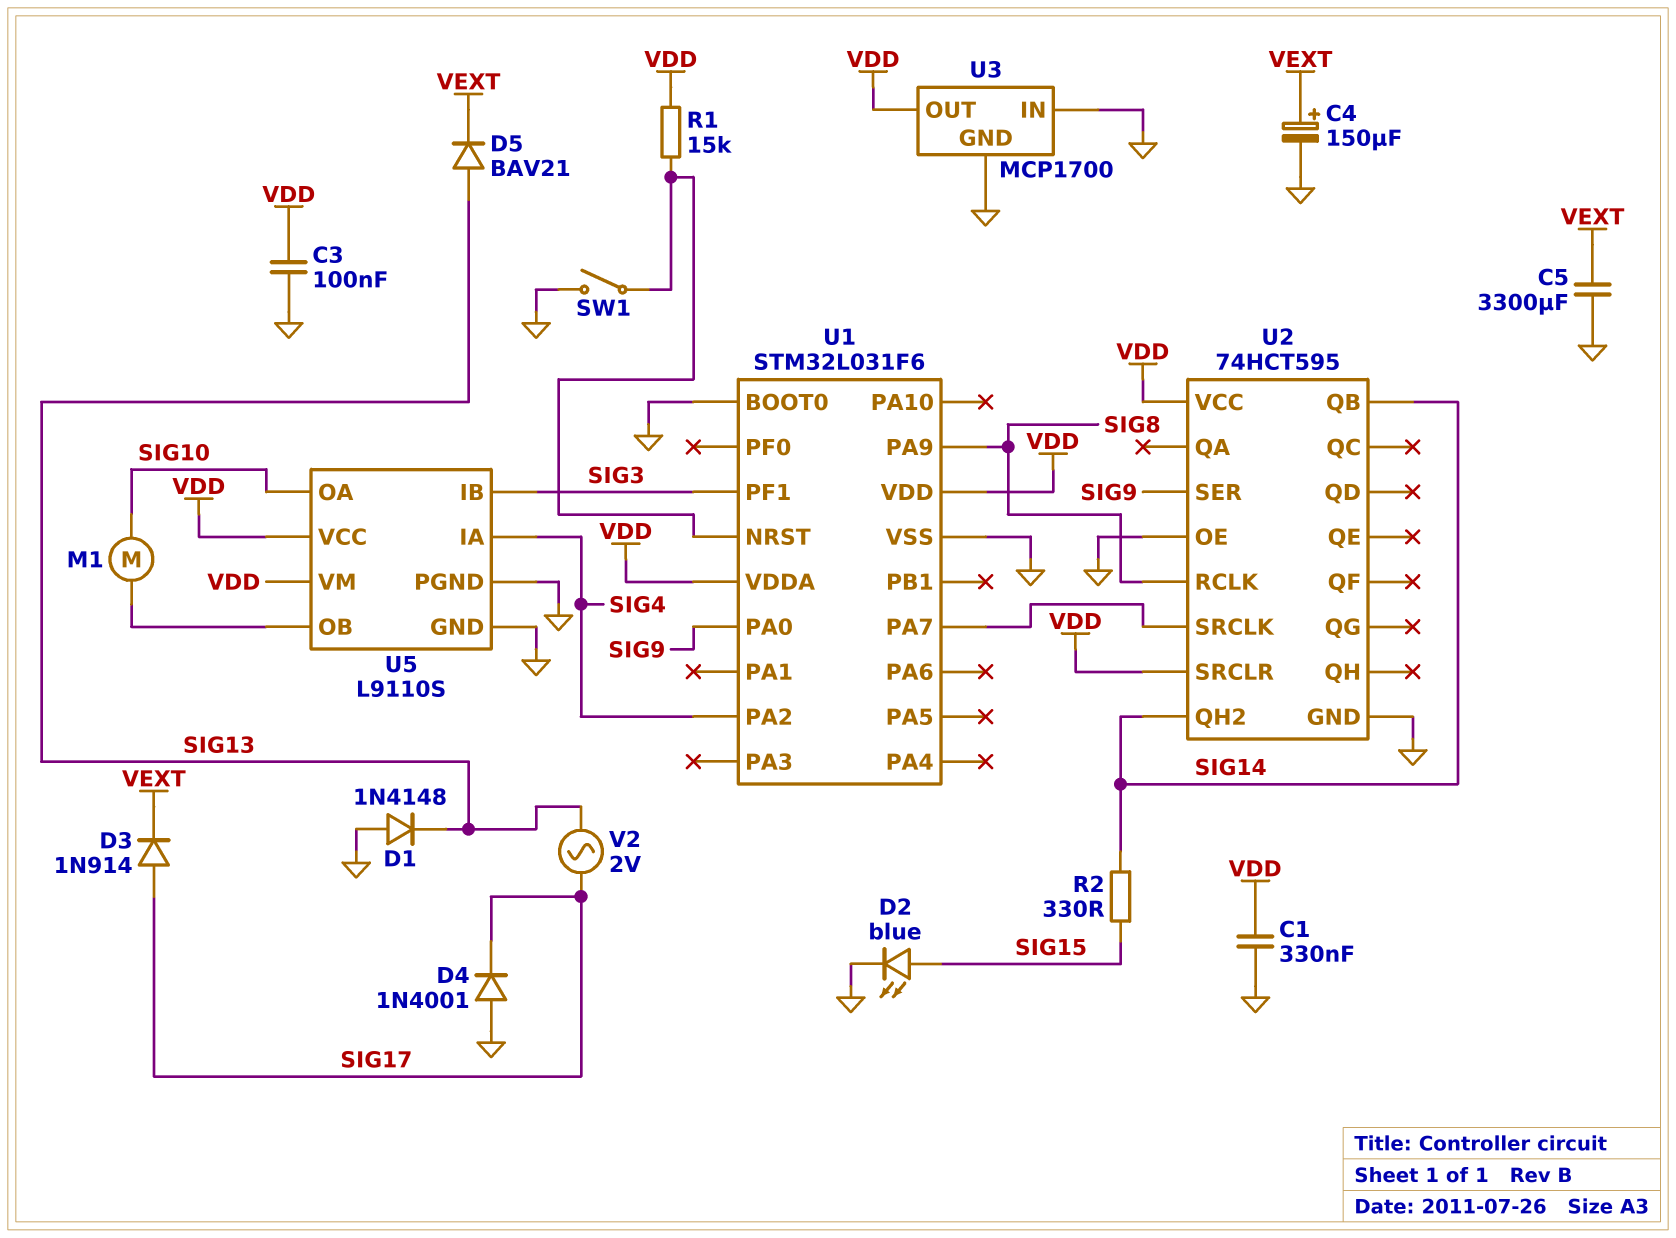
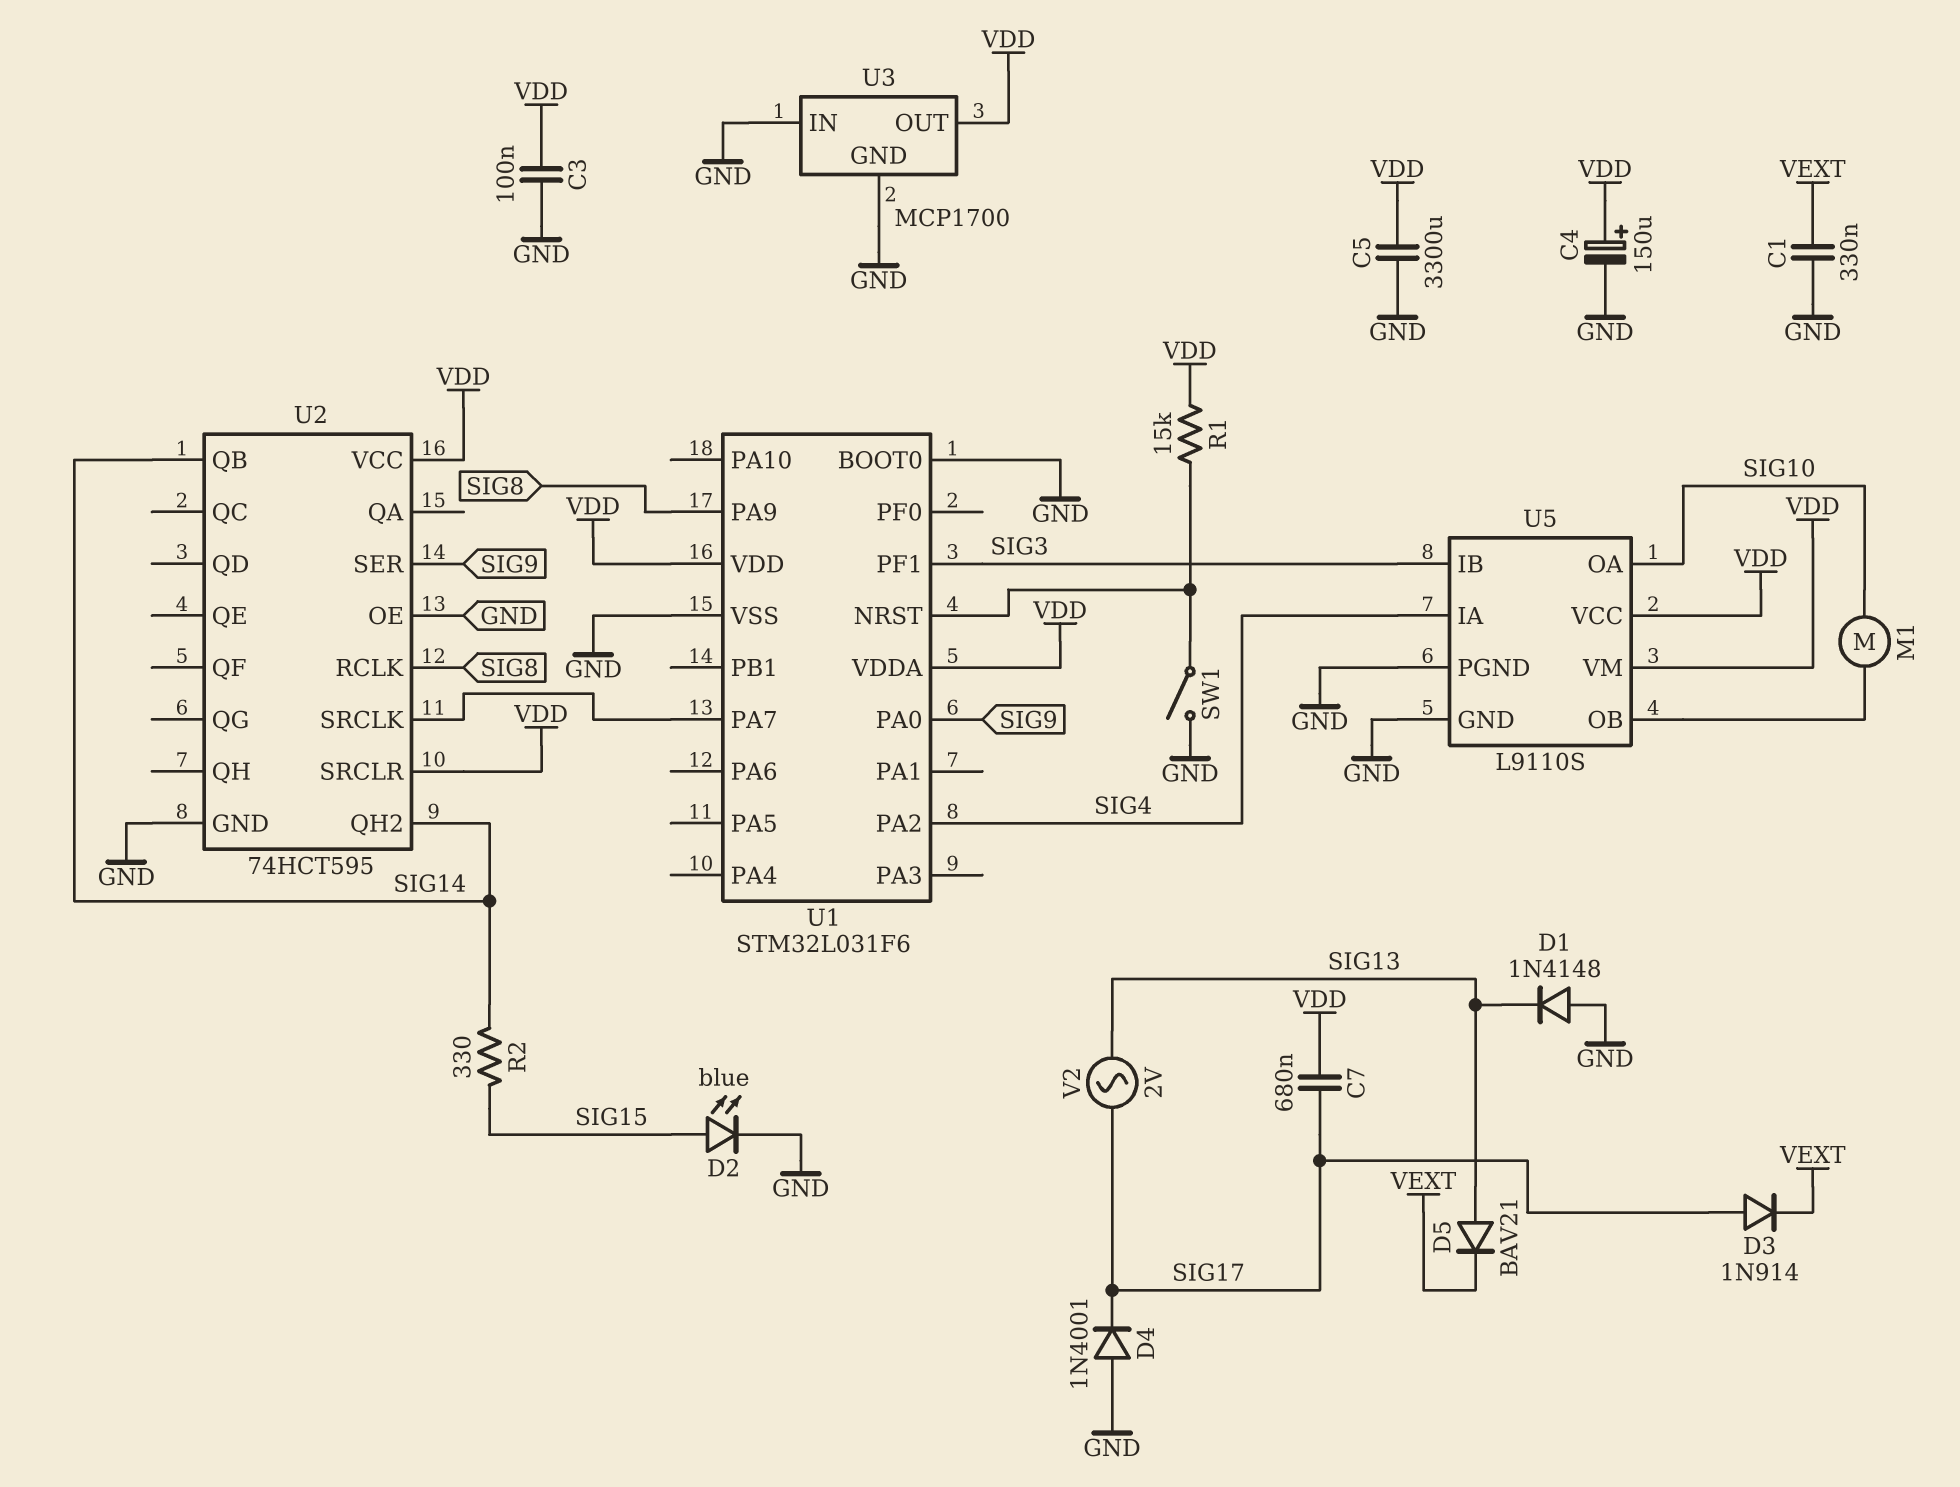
C1: 330nF (GND, VDD) -> 330nF (GND, VEXT)
C4: 150uF (plus VEXT, minus GND) -> 150uF (plus VDD, minus GND)
C5: 3300uF (GND, VEXT) -> 3300uF (GND, VDD)
C7: none -> 680nF (SIG17, VDD)

